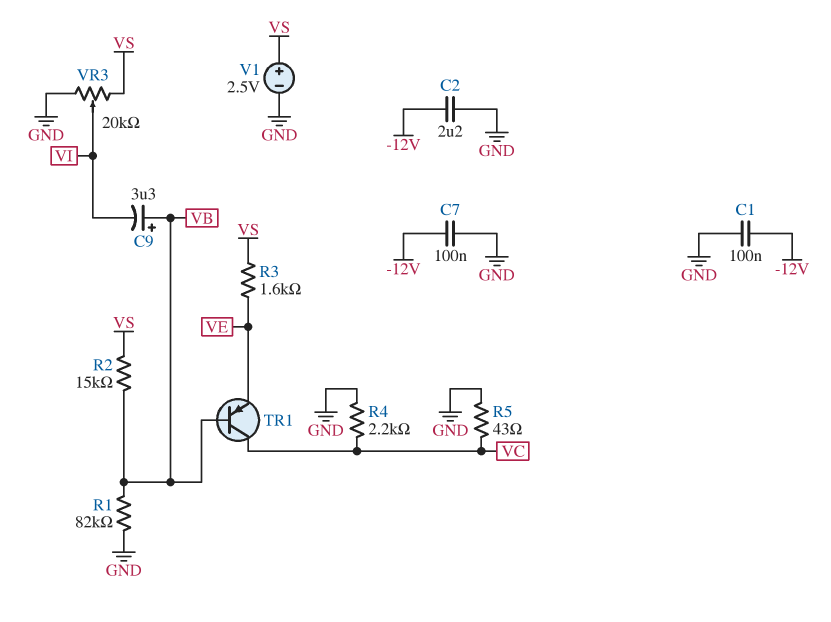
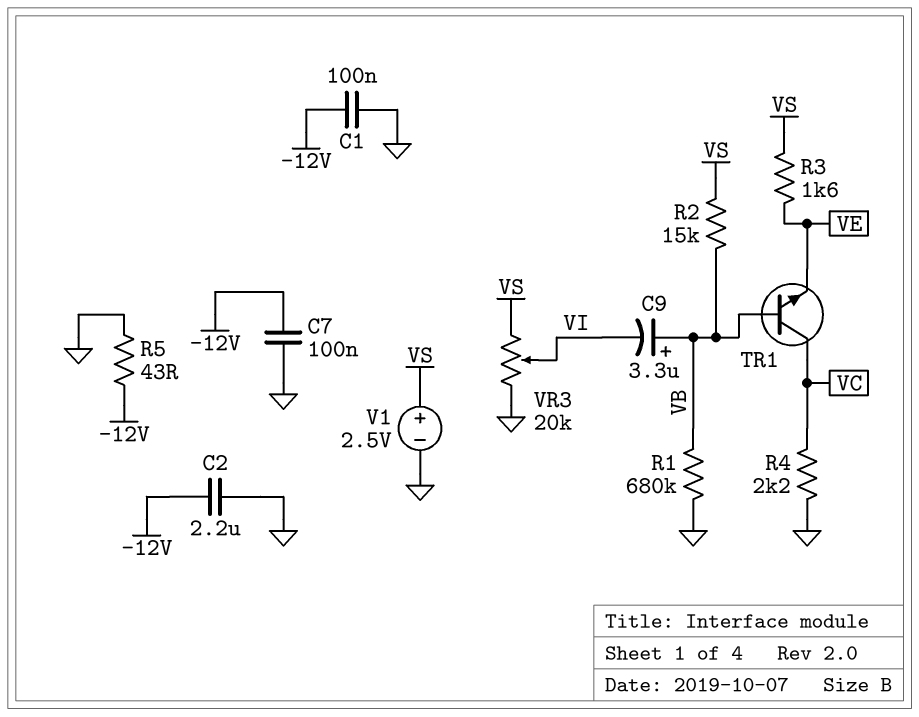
R1: 82k (GND, VB) -> 680k (GND, VB)
R5: 43 (GND, VC) -> 43 (-12V, GND)
TR1: PNP (B VB, C VC, E VE) -> NPN (B VB, C VC, E VE)

